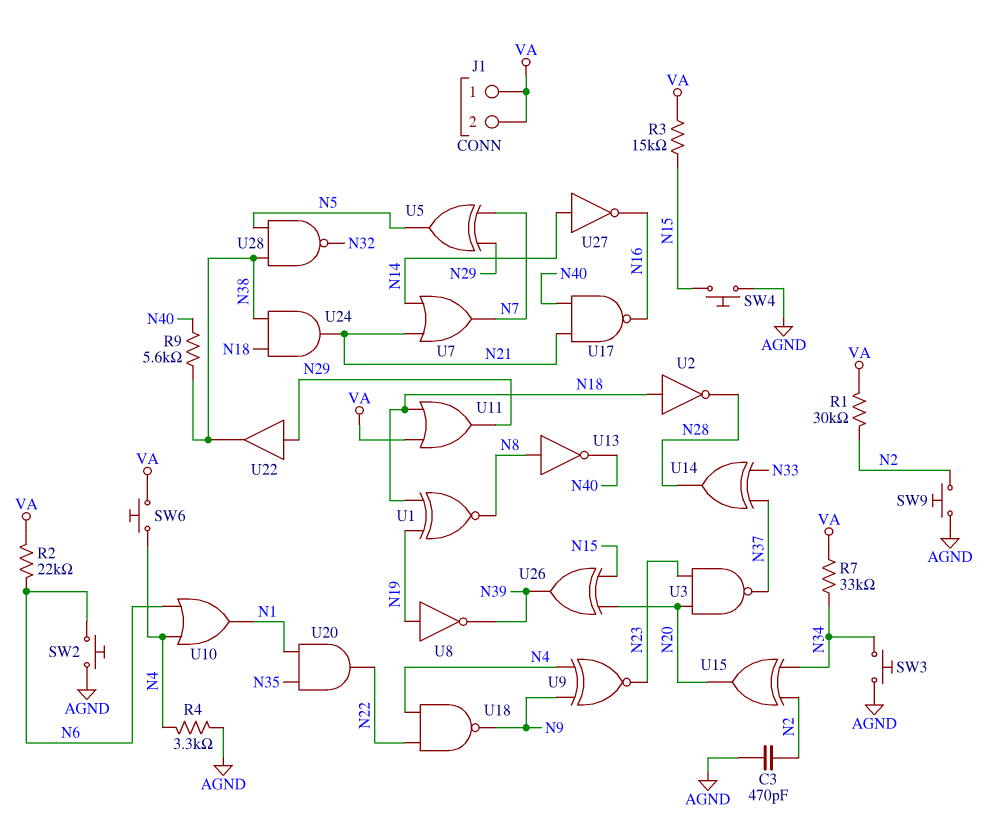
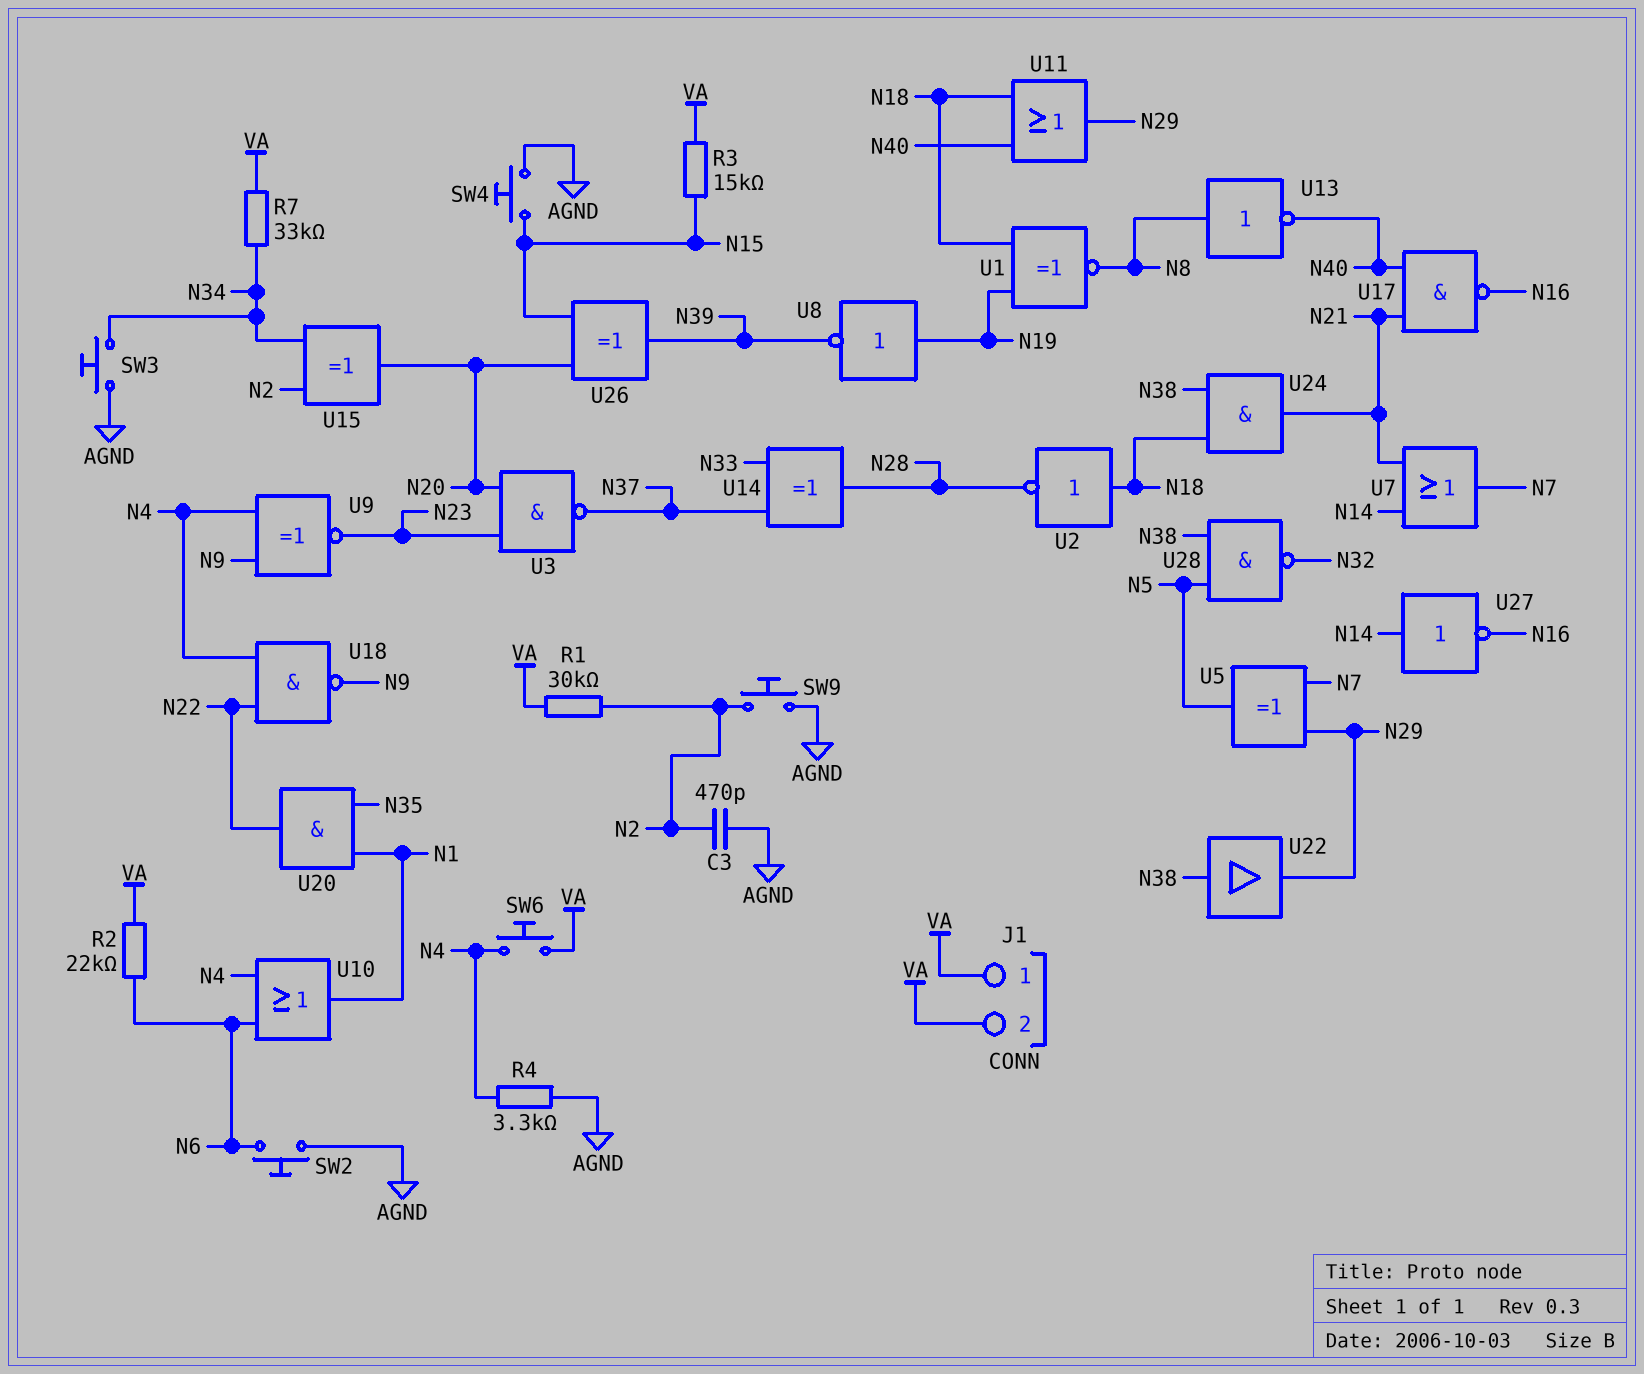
R9: 5.6k (N38, N40) -> none
U11: OR (in N18, in VA, out N29) -> OR (in N18, in N40, out N29)
U22: buffer (in N29, out N38) -> buffer (in N38, out N29)

